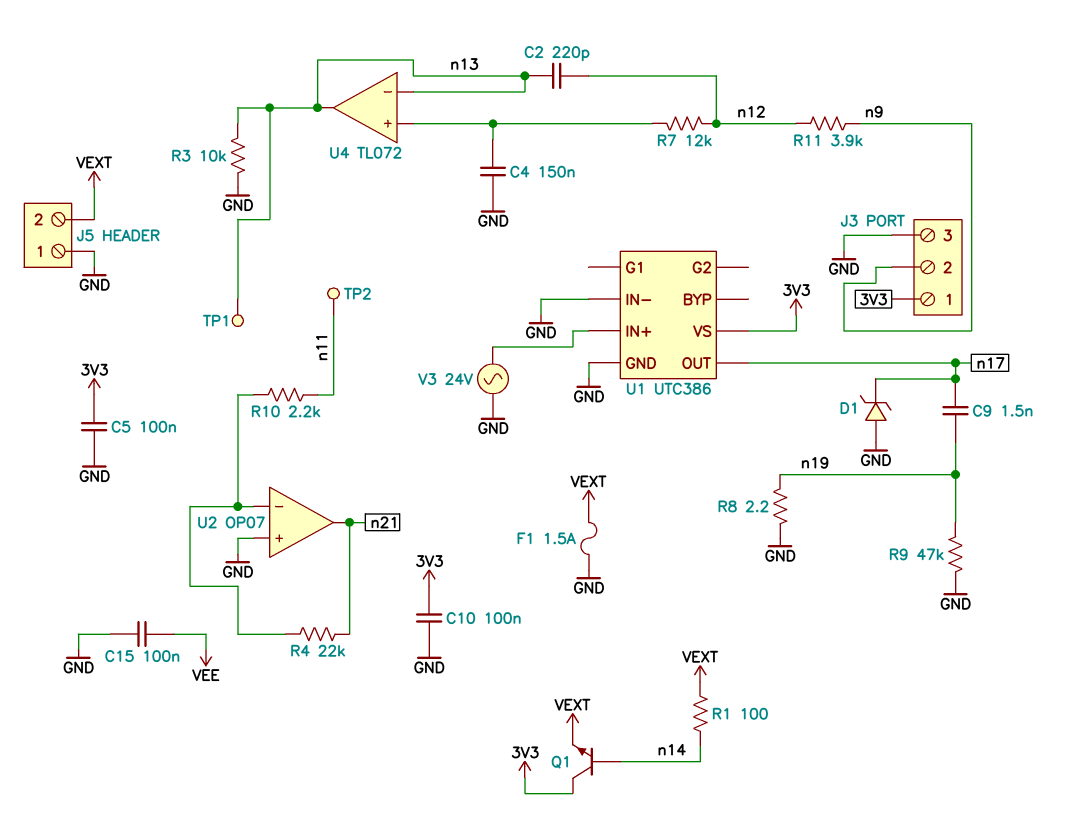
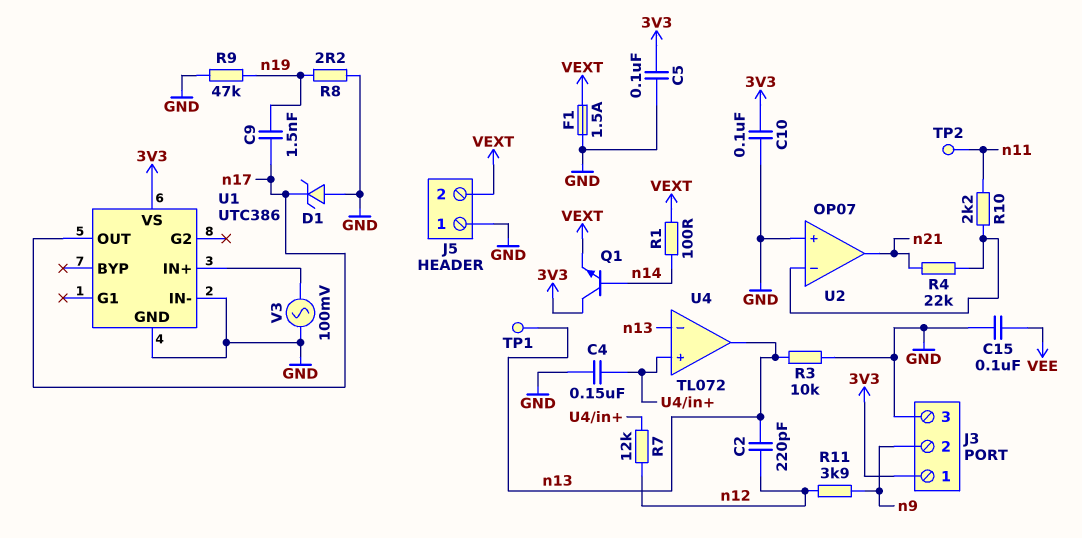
V3: AC 24V (GND, U1/IN+) -> AC 100mV (GND, U1/IN+)

